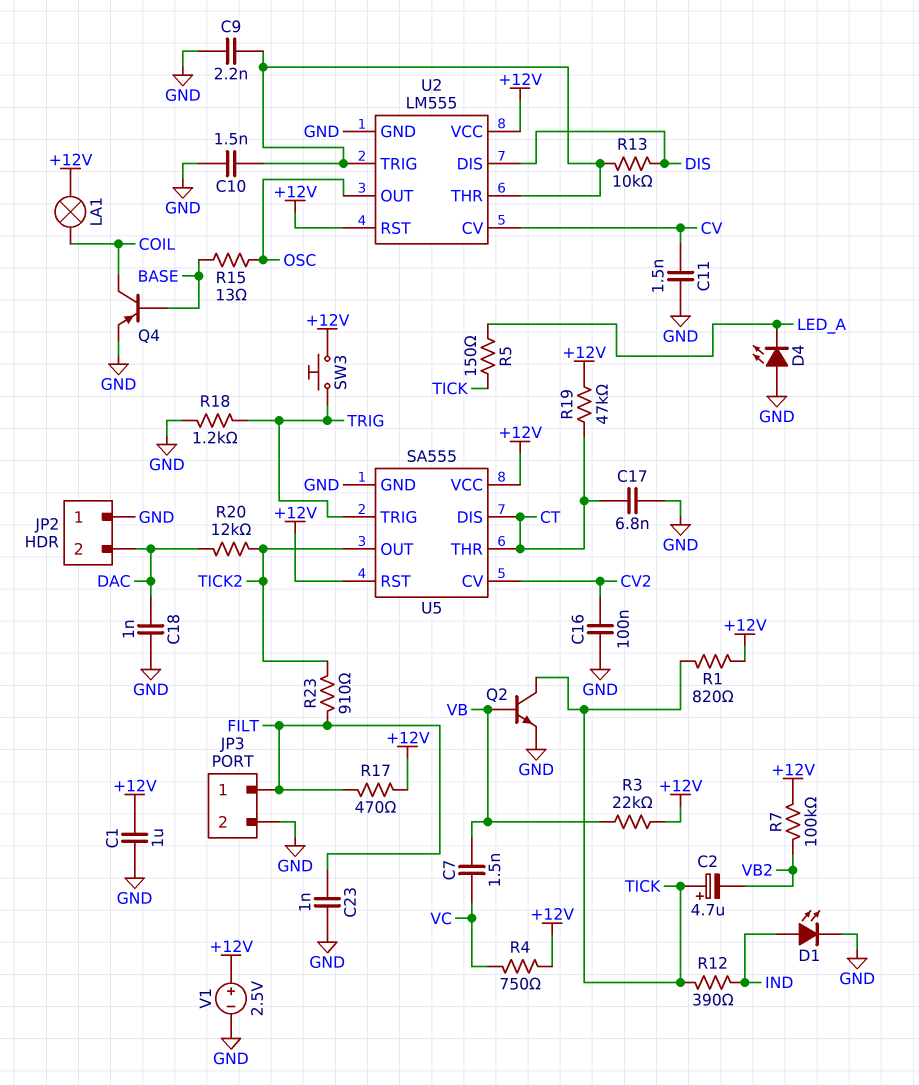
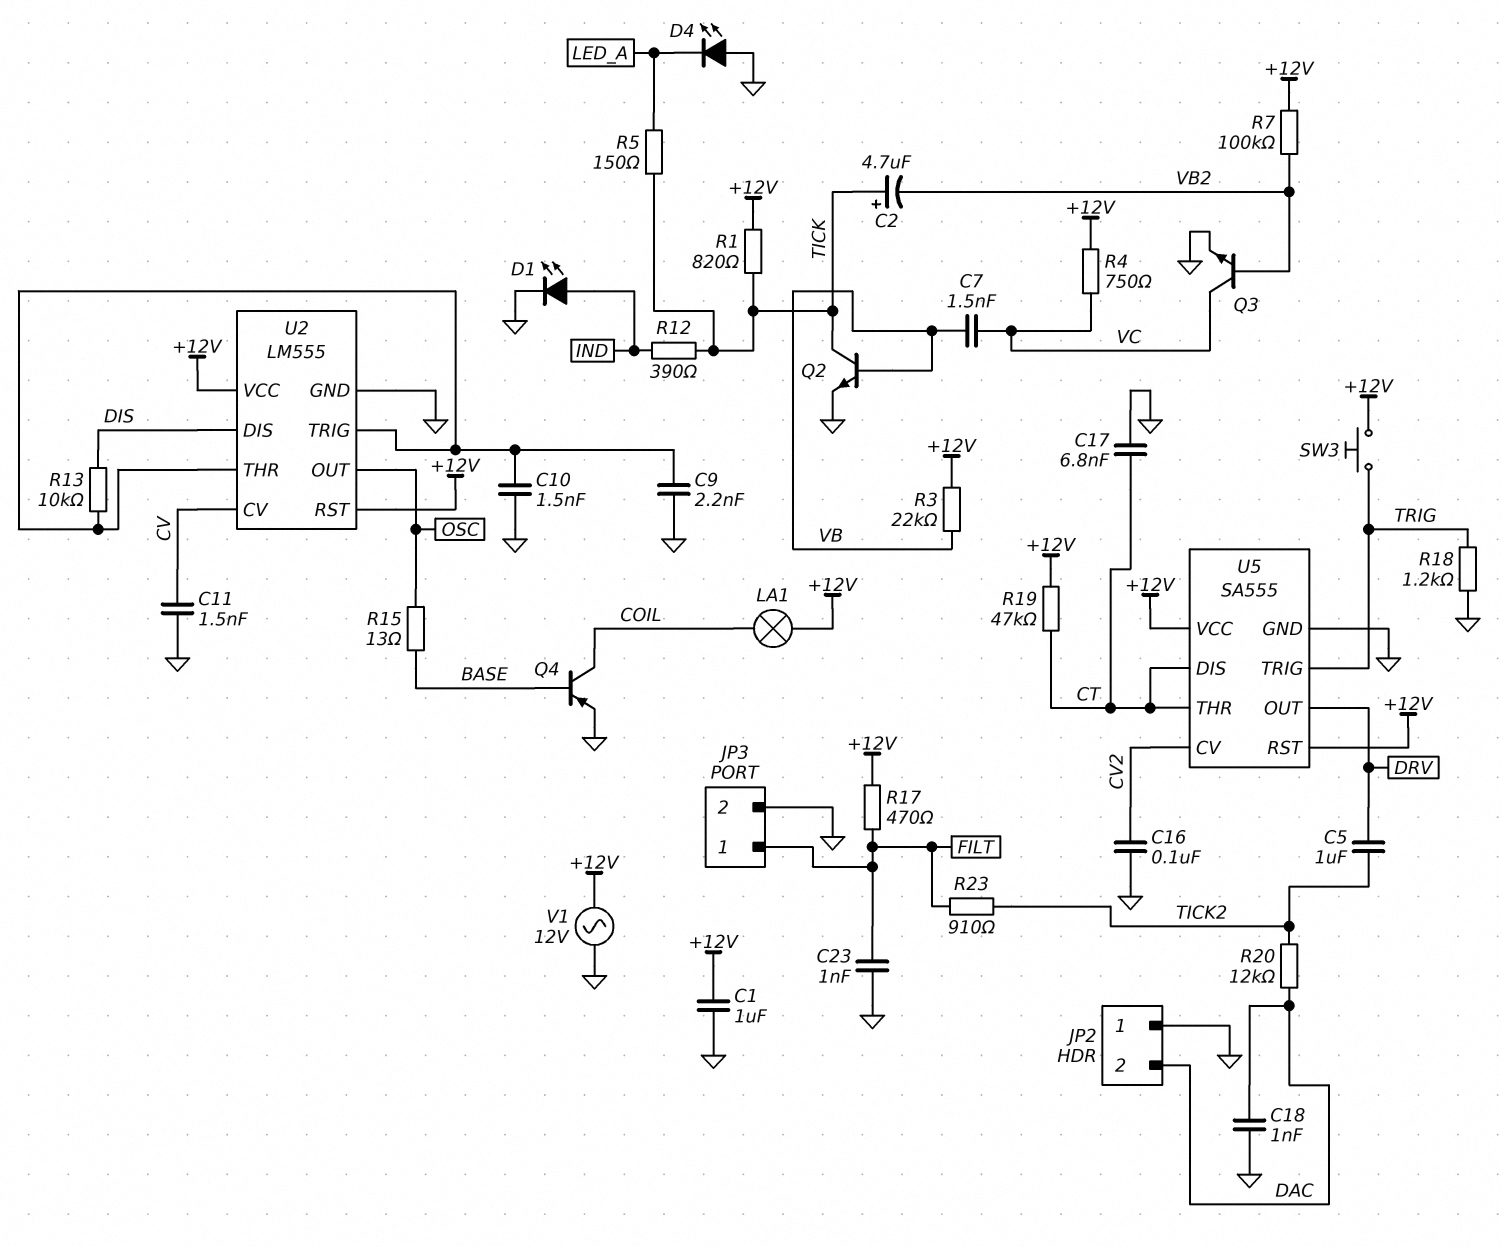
C5: none -> 1uF (DRV, TICK2)
Q3: none -> NPN (B VB2, C VC, E GND)
U5 pin OUT: TICK2 -> DRV
V1: 2.5V (plus +12V, minus GND) -> AC 12V (+12V, GND)

